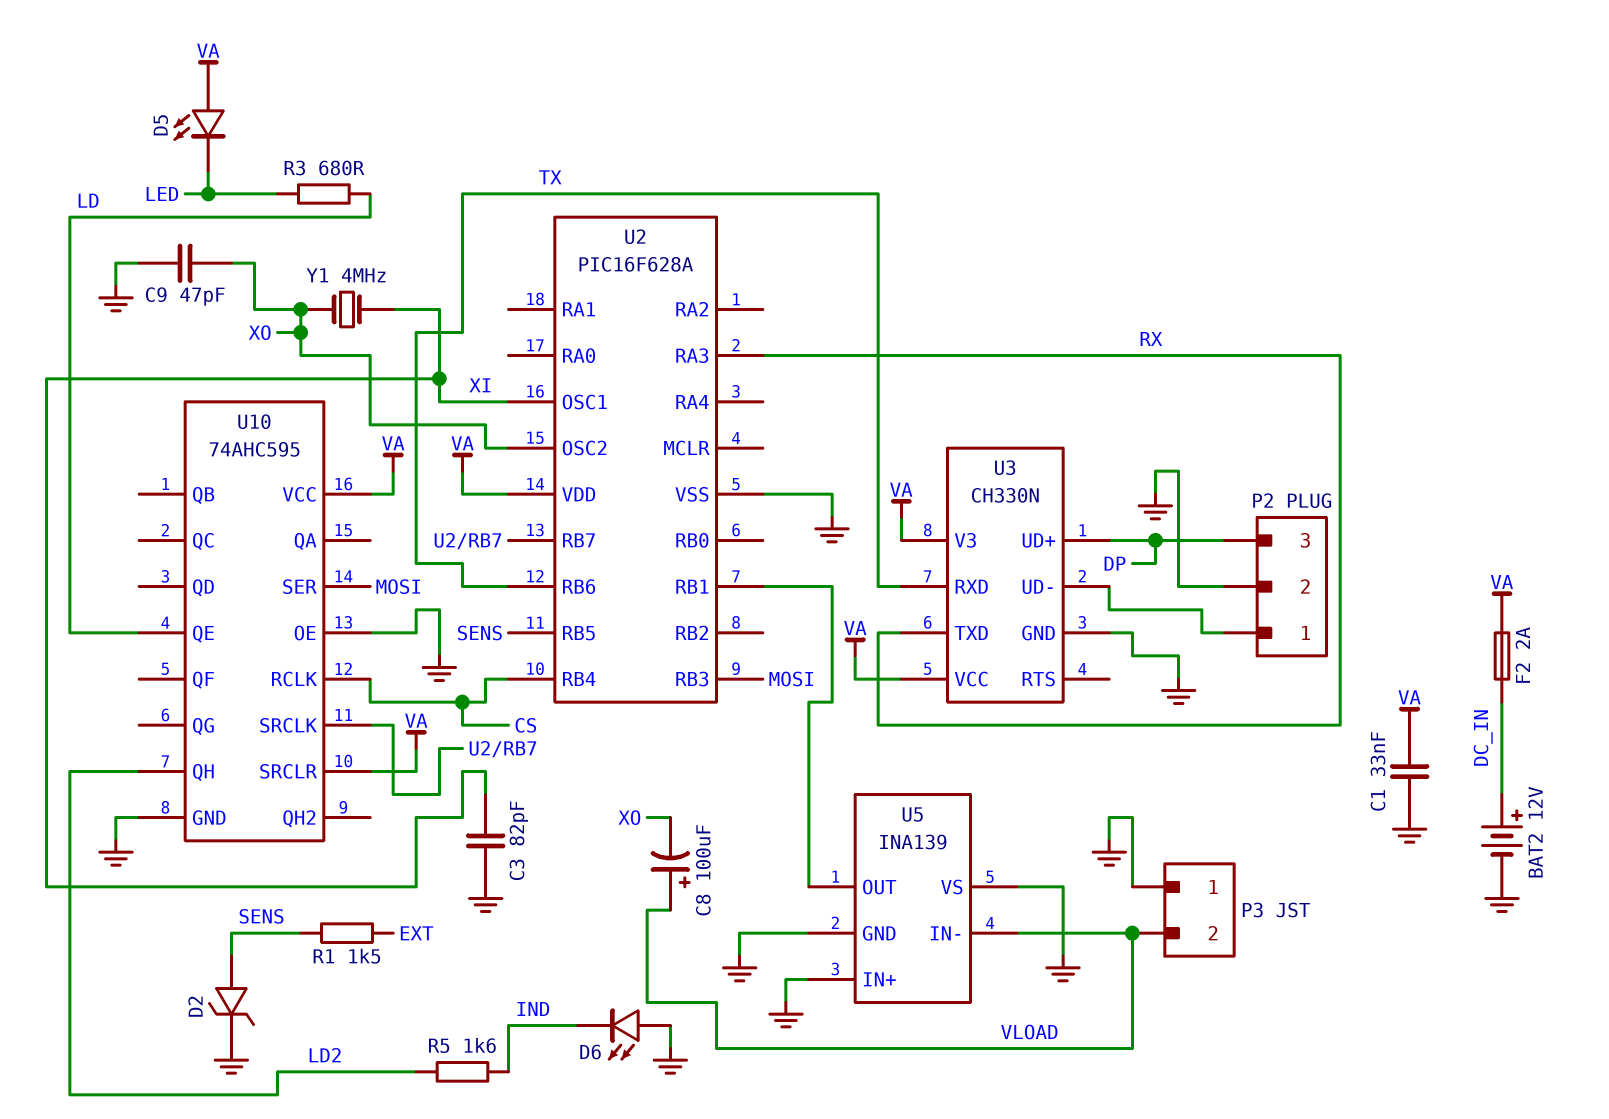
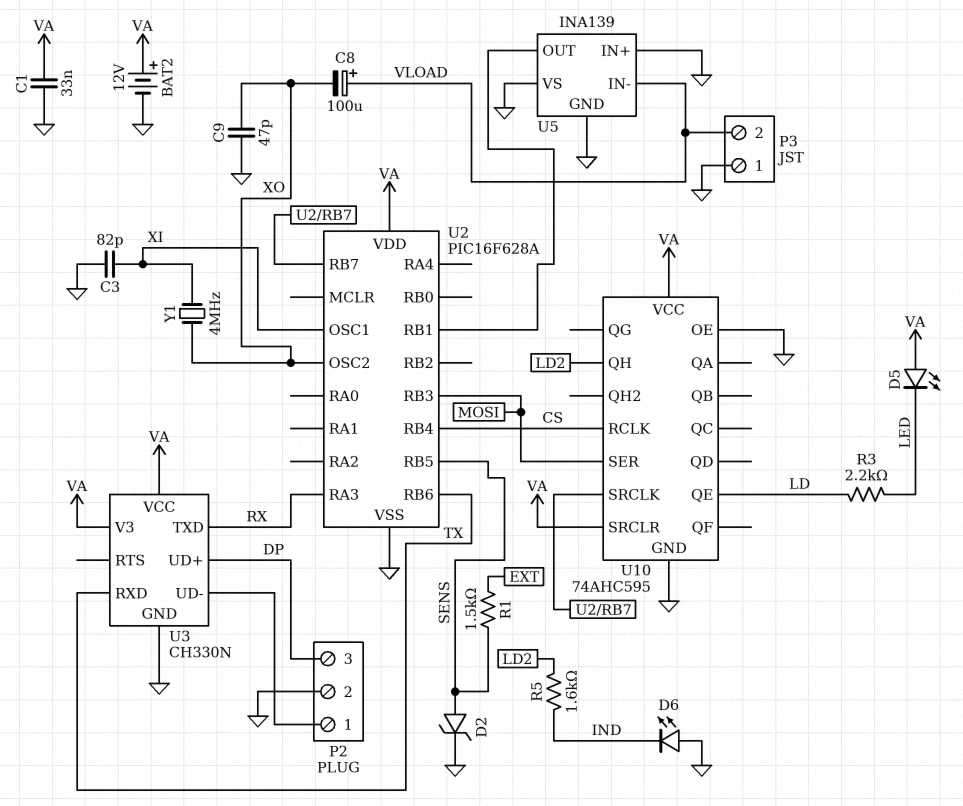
BAT2: 12V (plus DC_IN, minus GND) -> 12V (plus VA, minus GND)
F2: 2A (DC_IN, VA) -> none
R3: 680 (LD, LED) -> 2.2k (LD, LED)

